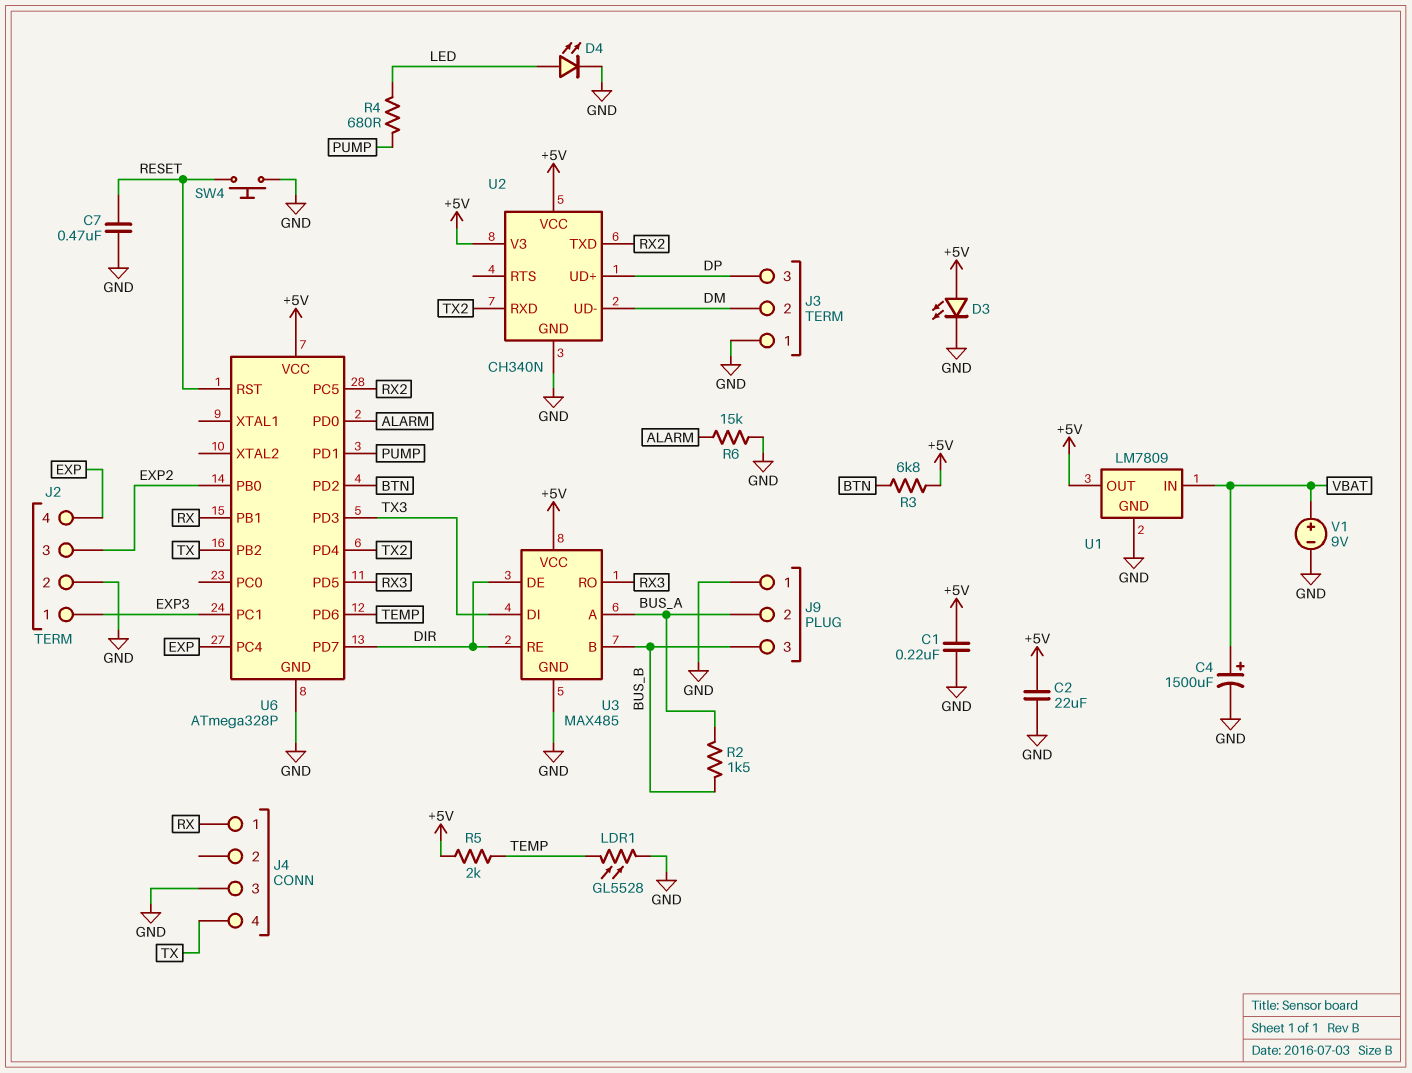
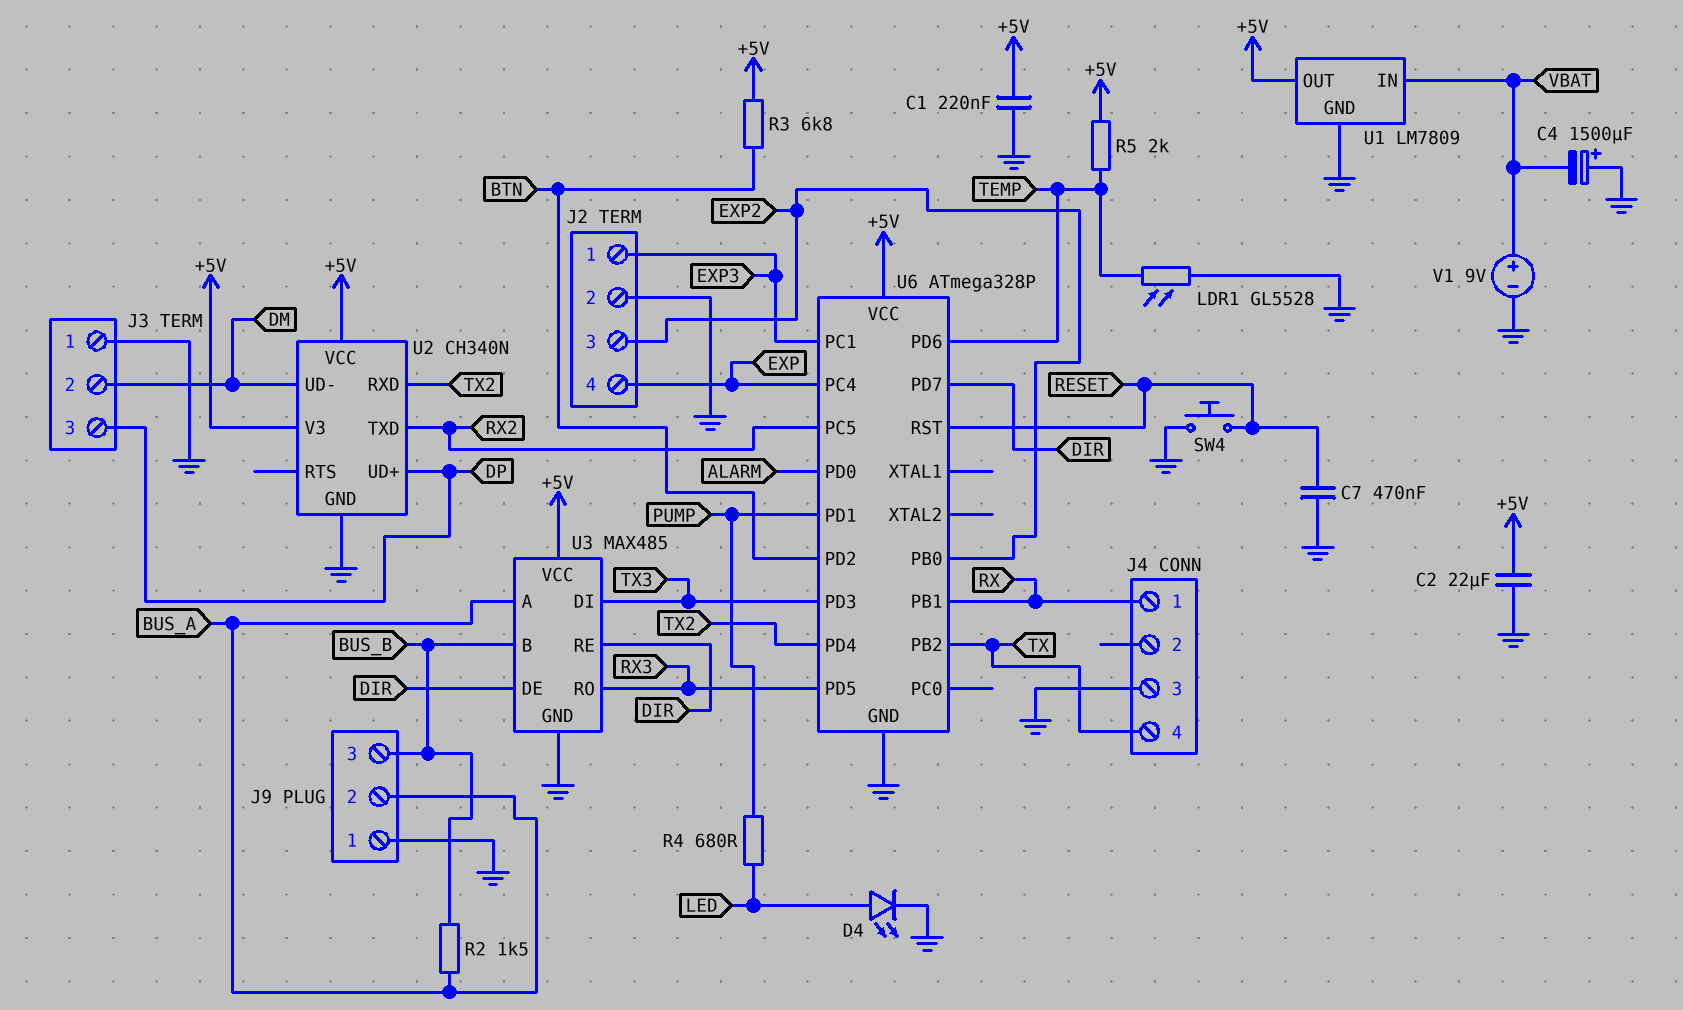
C4: 1500uF (plus VBAT, minus GND) -> 1500uF (plus GND, minus VBAT)
D3: LED (A +5V, K GND) -> none
R6: 15k (ALARM, GND) -> none

